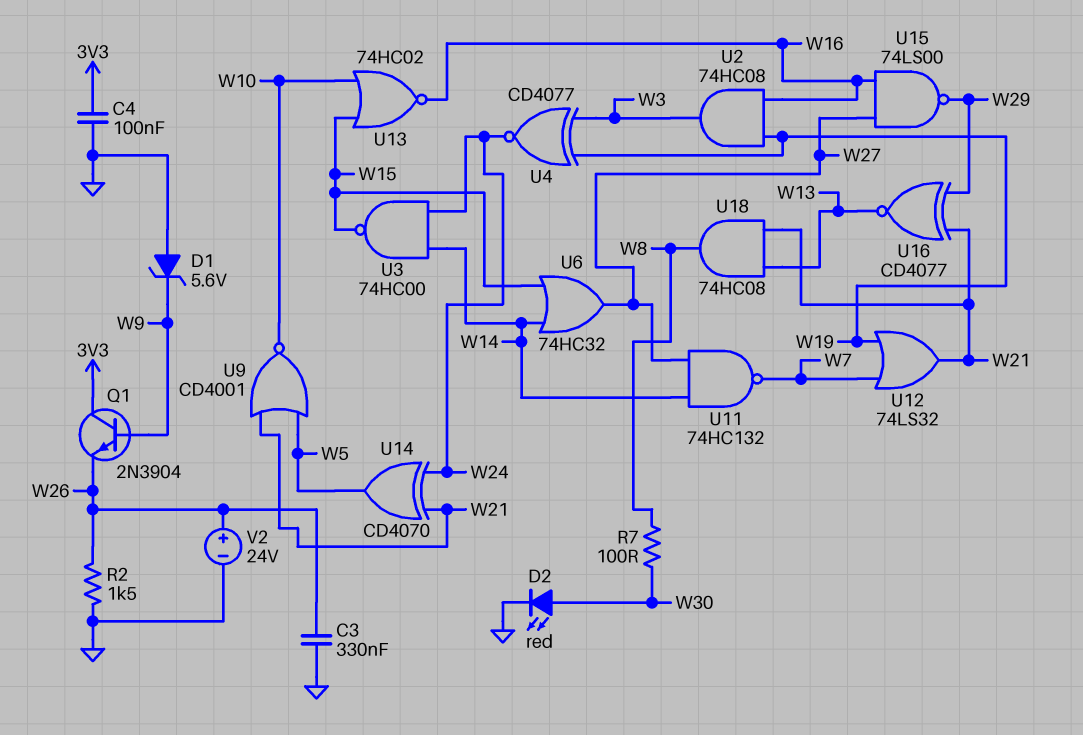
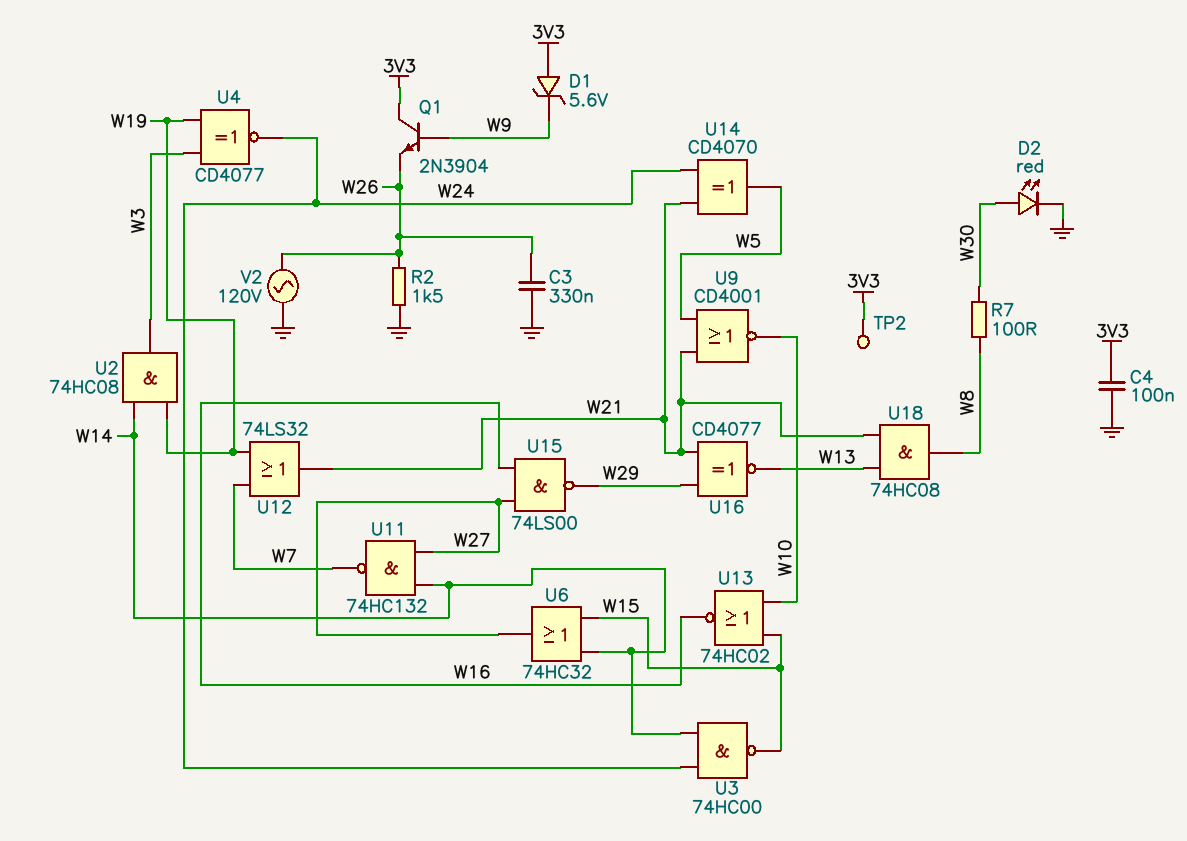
D1: zener 5.6V (A GND, K W9) -> zener 5.6V (A 3V3, K W9)
TP2: none -> test point (3V3)
U2: AND 74HC08 (in W16, in W19, out W3) -> AND 74HC08 (in W14, in W19, out W3)
V2: 24V (plus W26, minus GND) -> AC 120V (GND, W26)

